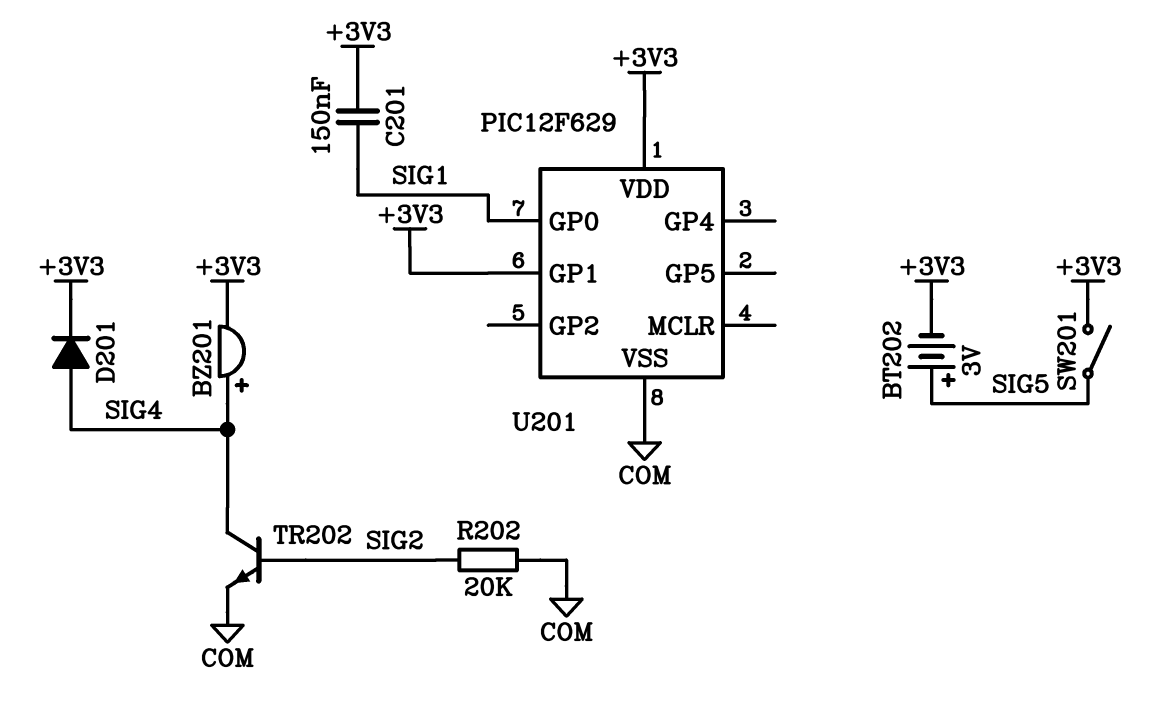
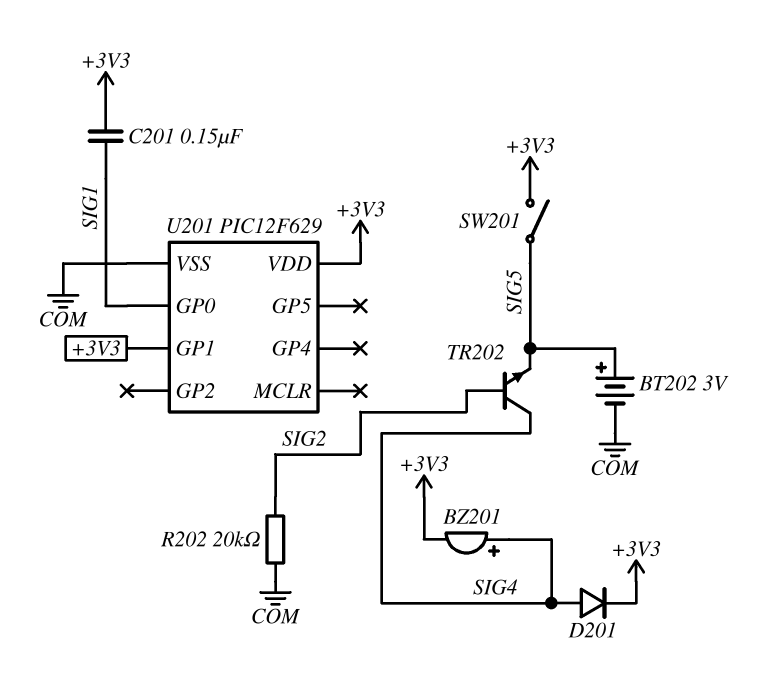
BT202: 3V (plus SIG5, minus +3V3) -> 3V (plus SIG5, minus COM)
TR202: NPN (B SIG2, C SIG4, E COM) -> NPN (B SIG2, C SIG4, E SIG5)

